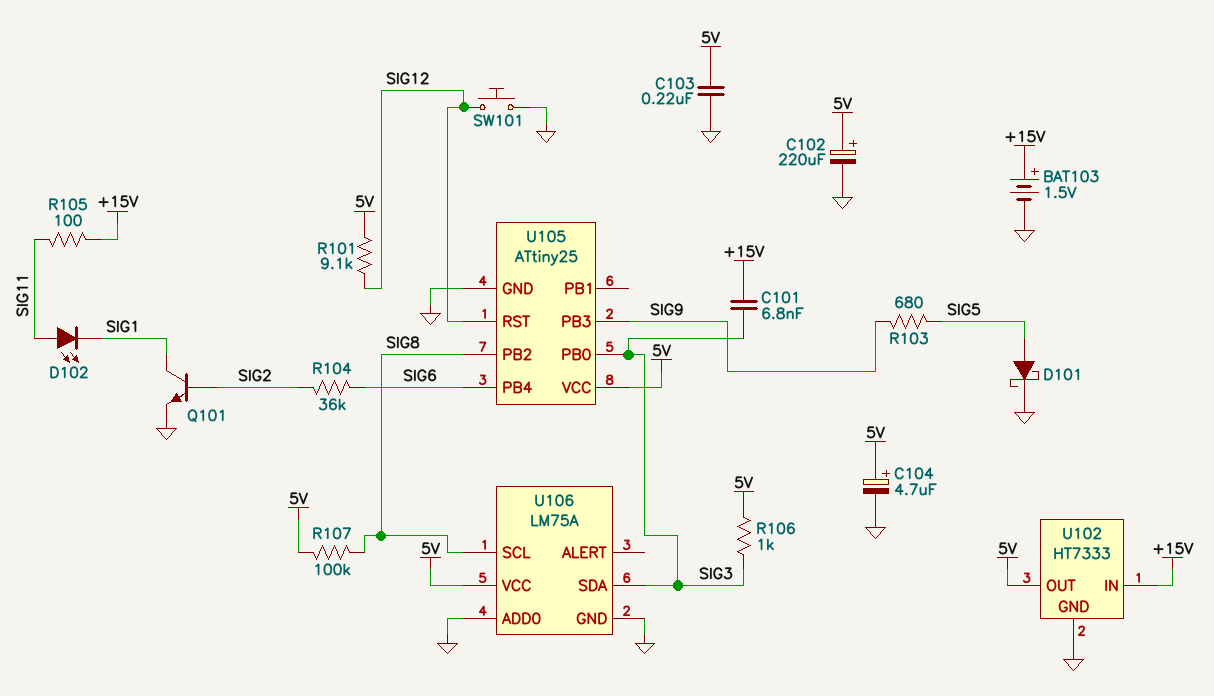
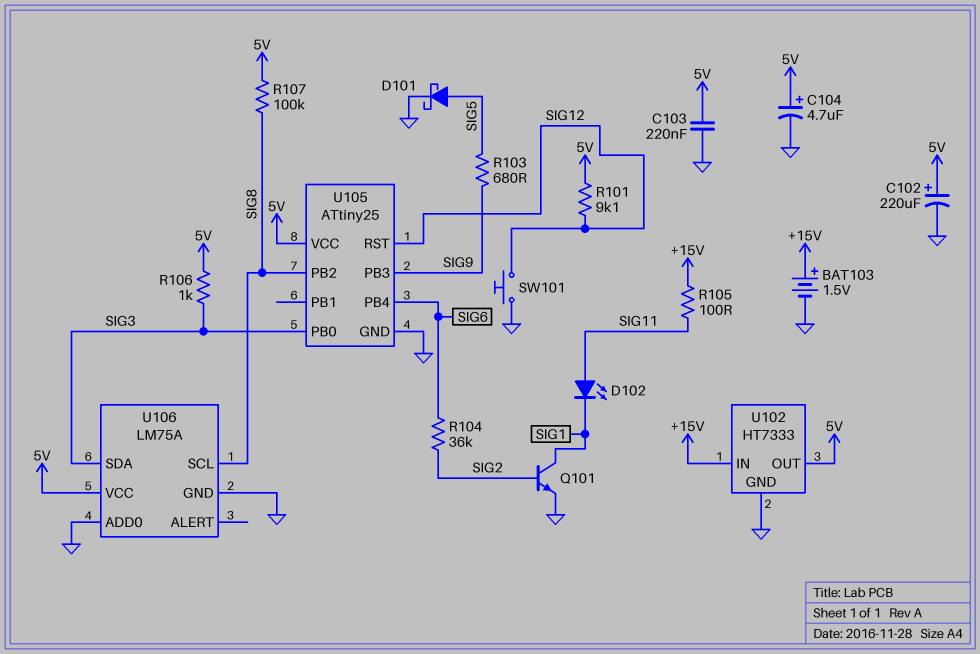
C101: 6.8nF (+15V, SIG3) -> none

